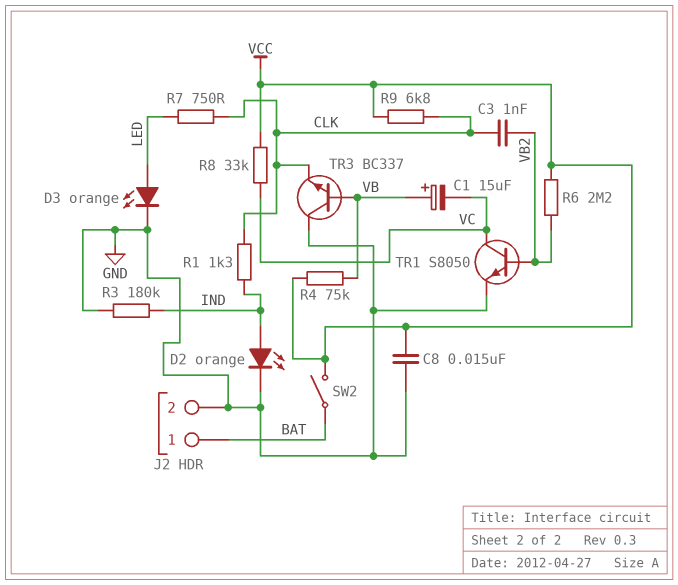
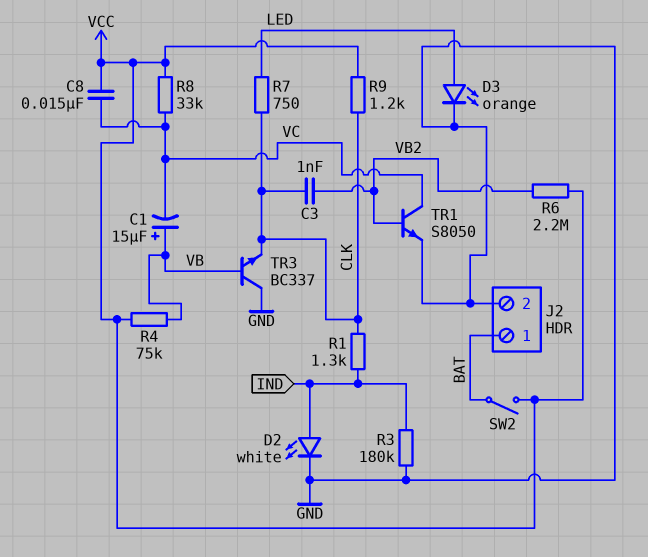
C8: 15nF (GND, VCC) -> 15nF (VC, VCC)
D2: LED orange (A IND, K GND) -> LED white (A IND, K GND)
R9: 6.8k (CLK, VCC) -> 1.2k (CLK, VCC)

